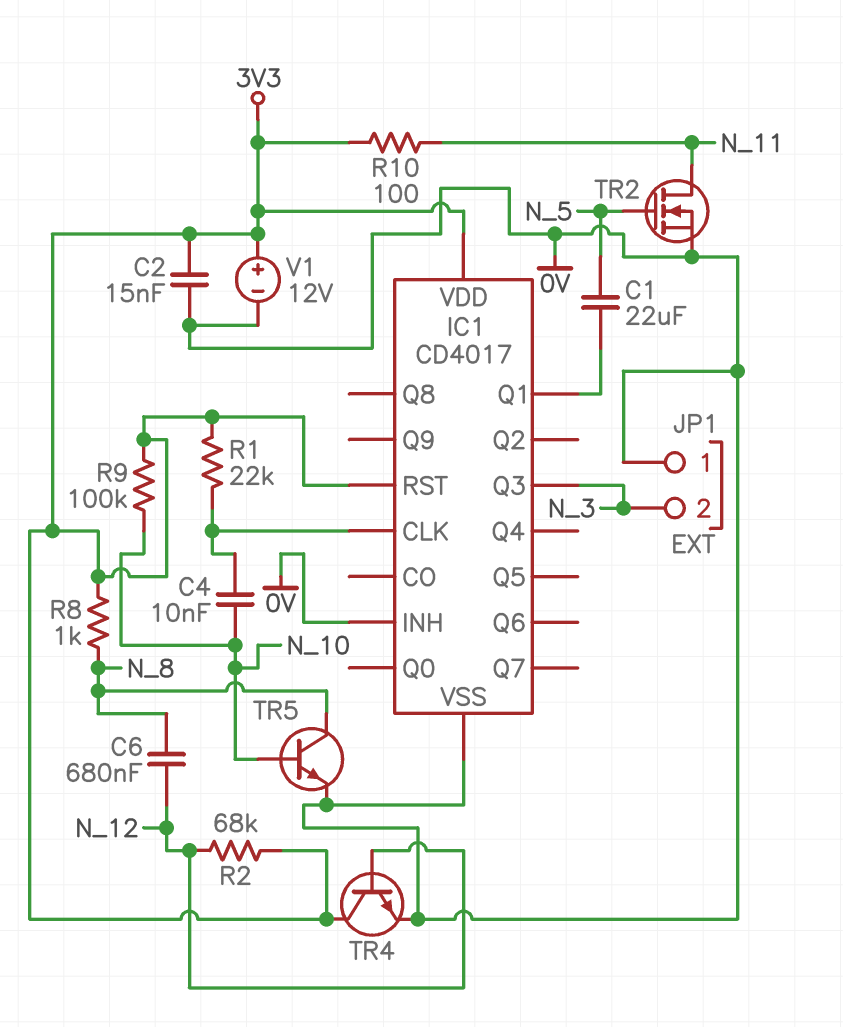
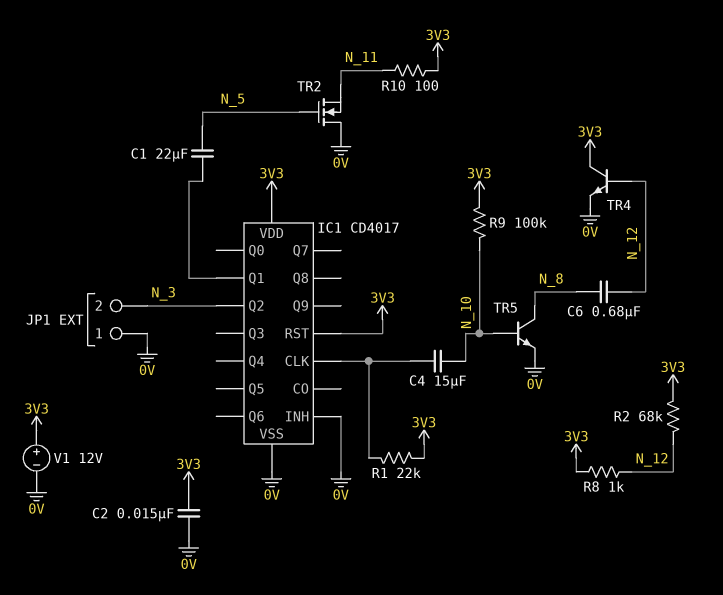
C4: 10nF (IC1/CLK, N_10) -> 15uF (IC1/CLK, N_10)
IC1 pin Q2: none -> N_3
IC1 pin Q3: N_3 -> none
R8: 1k (3V3, N_8) -> 1k (3V3, N_12)
TR2: NMOS (G N_5, D N_11, S 0V) -> NMOS (G N_5, D 0V, S N_11)

